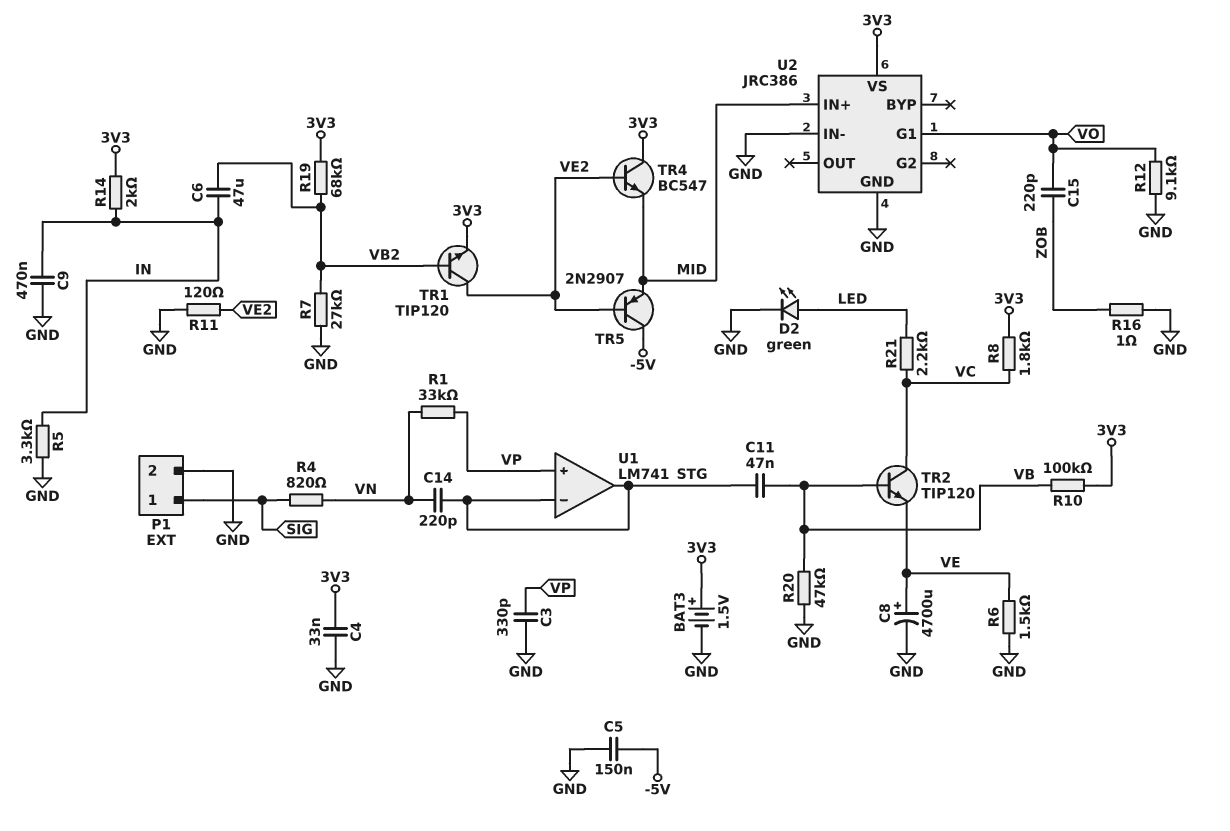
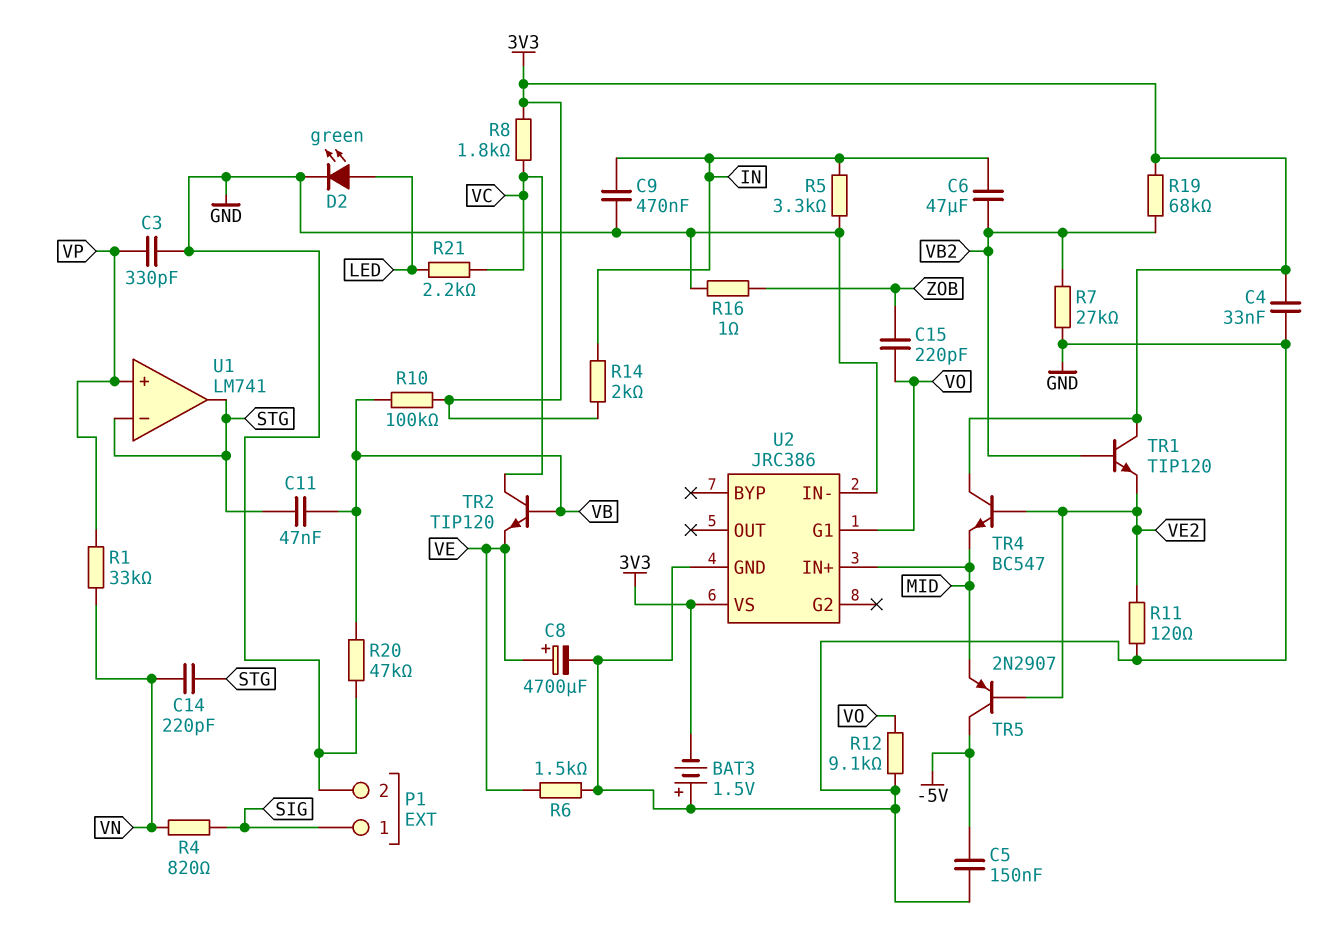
BAT3: 1.5V (plus 3V3, minus GND) -> 1.5V (plus GND, minus 3V3)
TR1: NPN TIP120 (B VB2, C VE2, E 3V3) -> NPN TIP120 (B VB2, C 3V3, E VE2)

